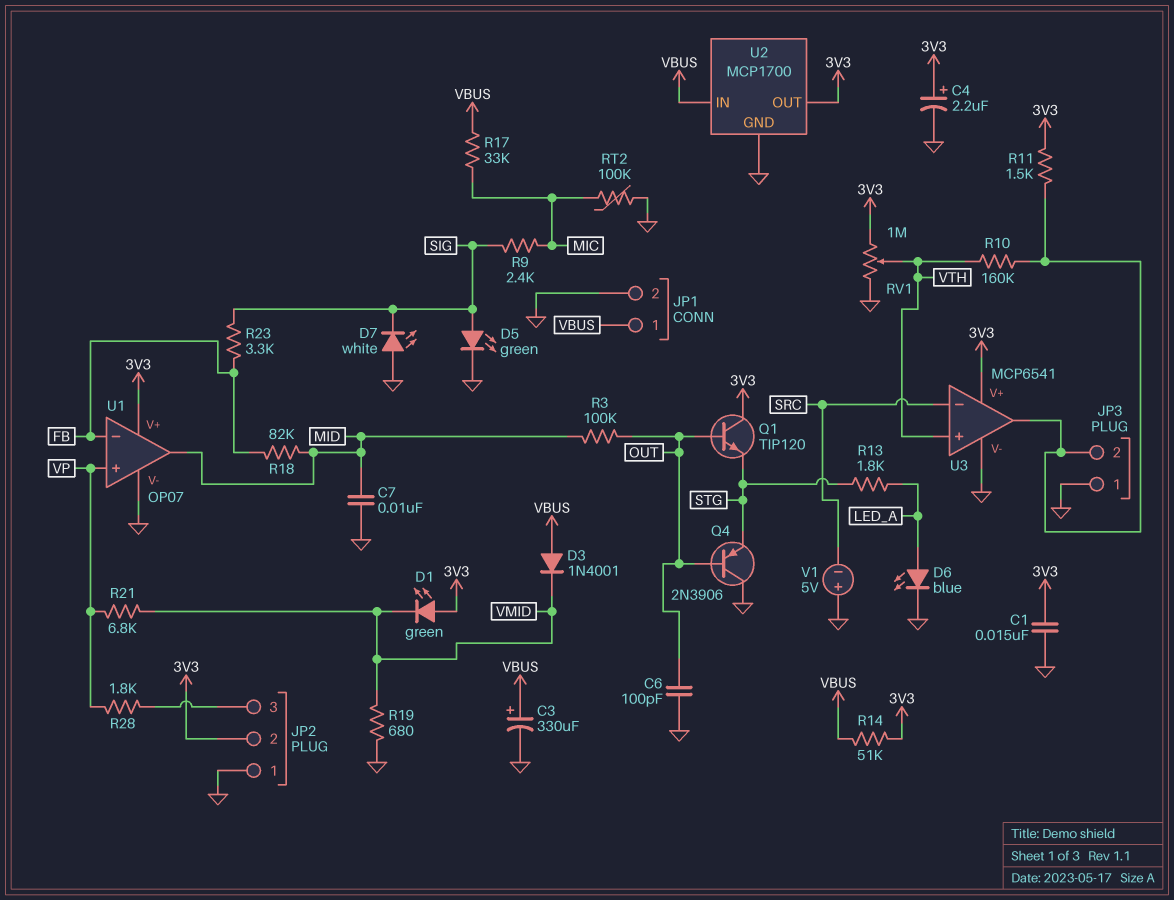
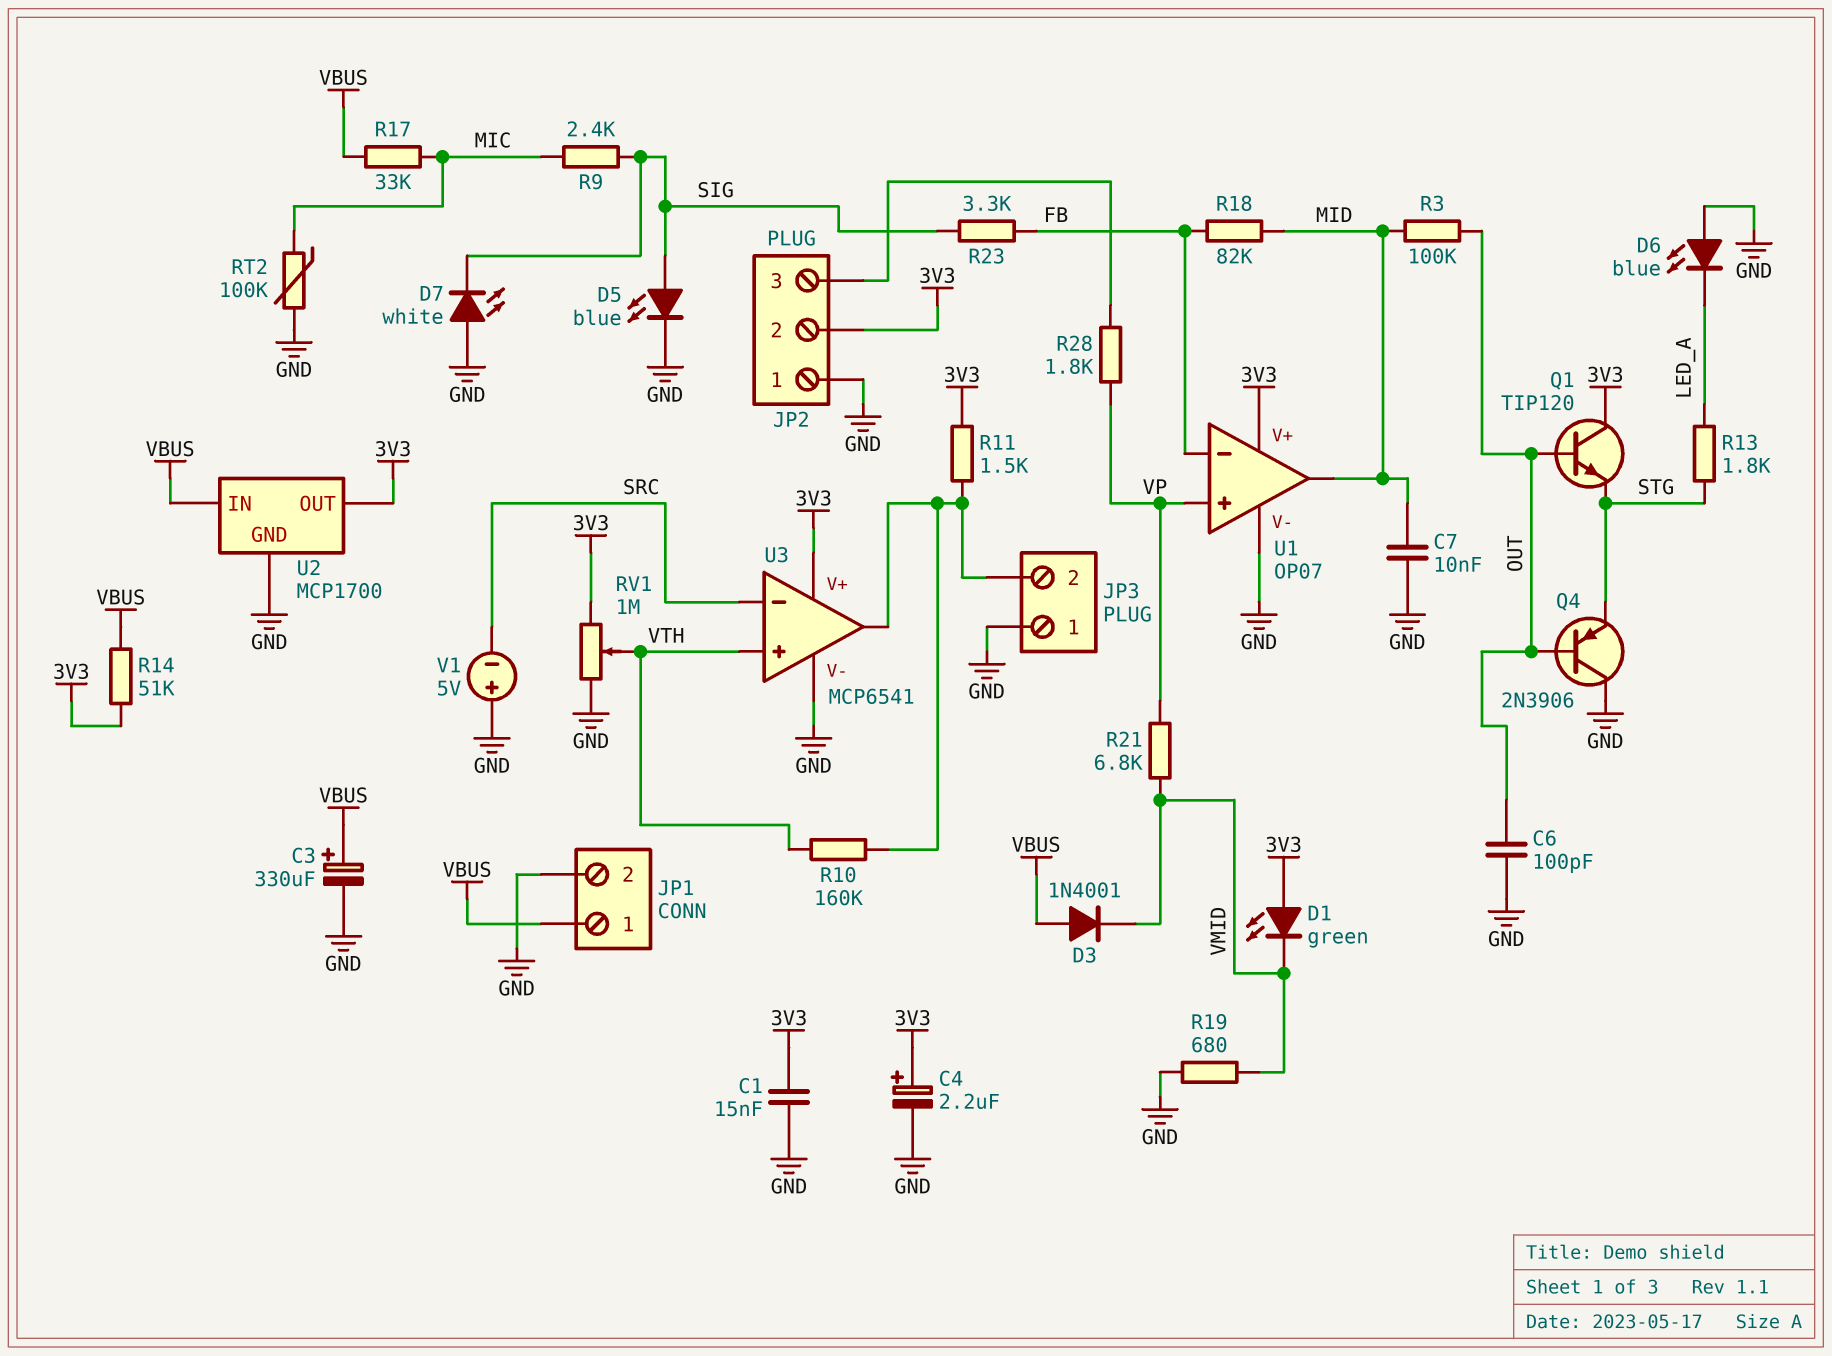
D5: LED green (A SIG, K GND) -> LED blue (A SIG, K GND)
D6: LED blue (A LED_A, K GND) -> LED blue (A GND, K LED_A)

